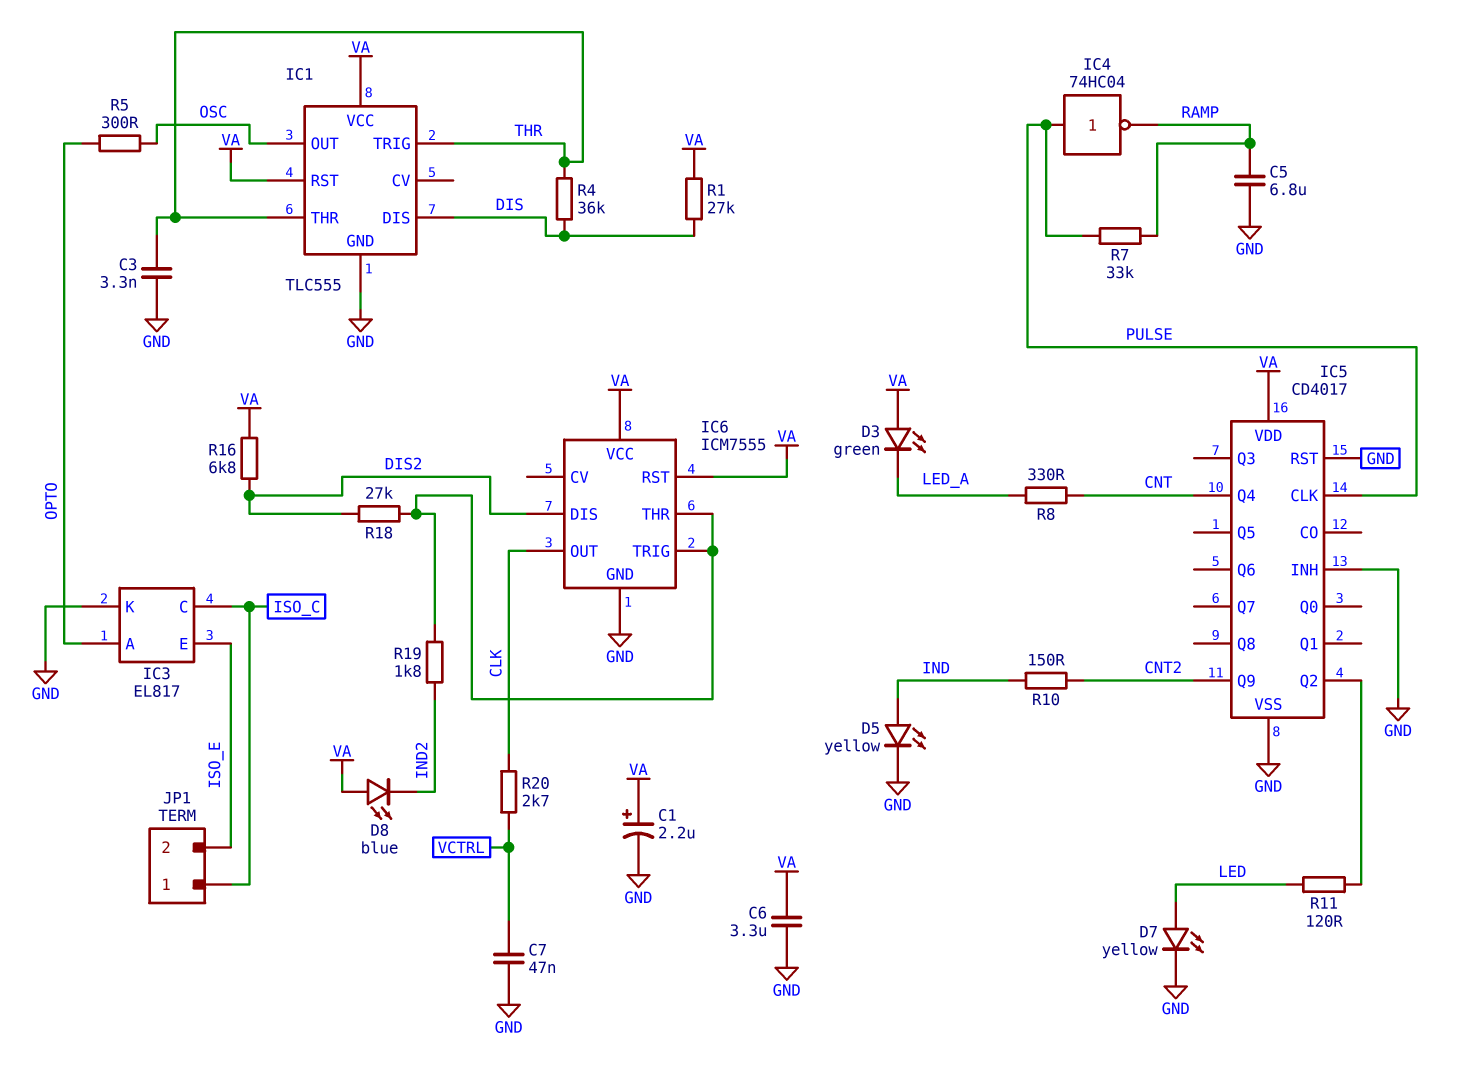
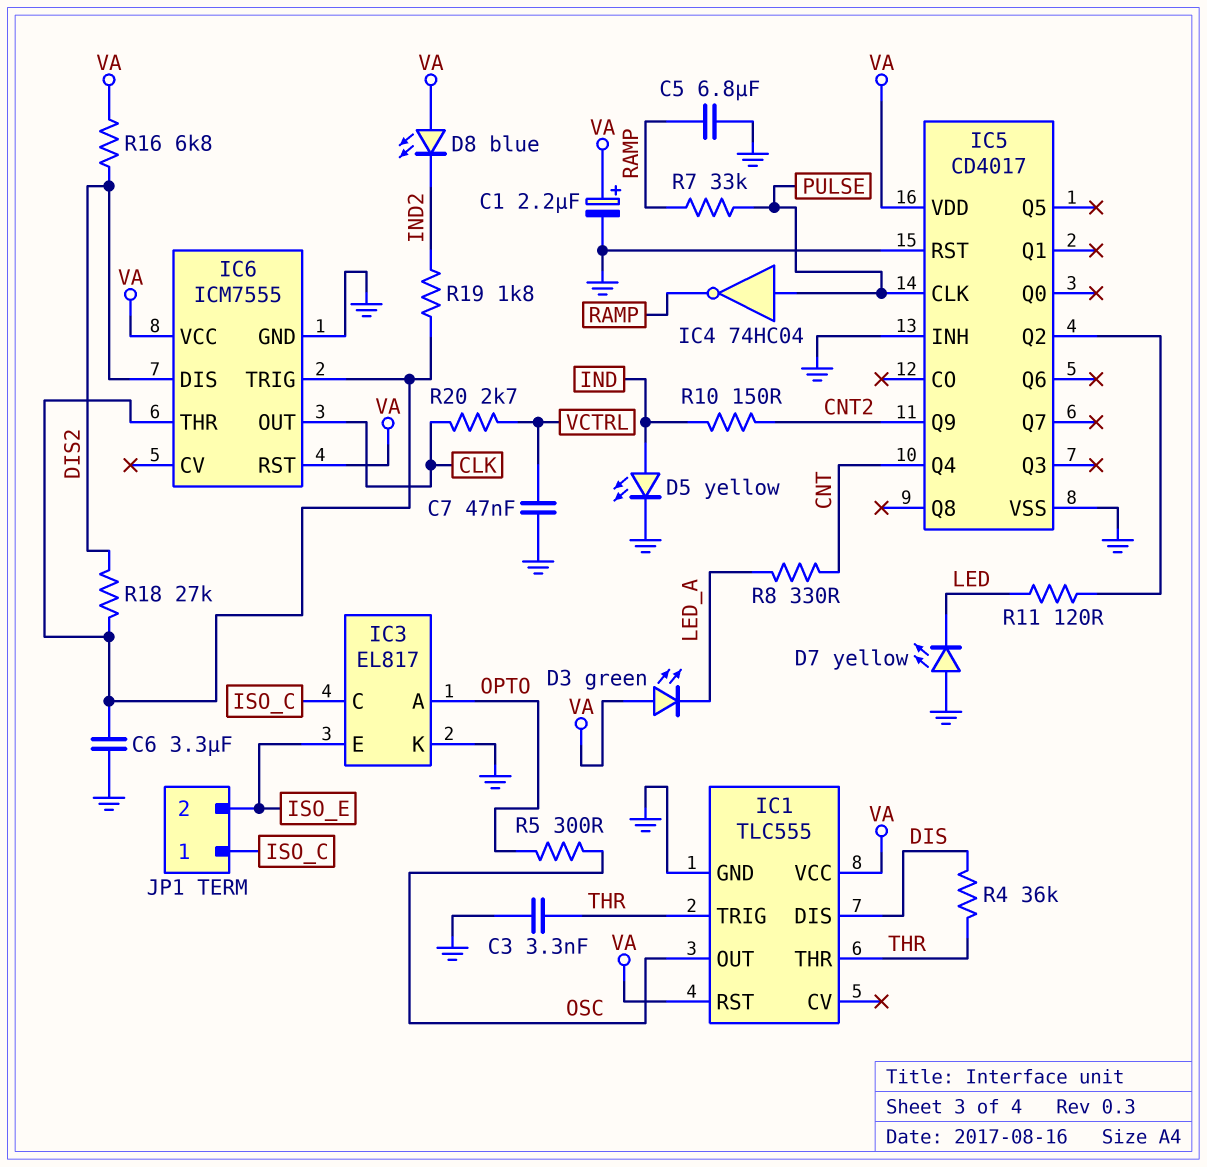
C6: 3.3uF (GND, VA) -> 3.3uF (GND, IC6/THR)
D7: LED yellow (A LED, K GND) -> LED yellow (A GND, K LED)
R1: 27k (DIS, VA) -> none

